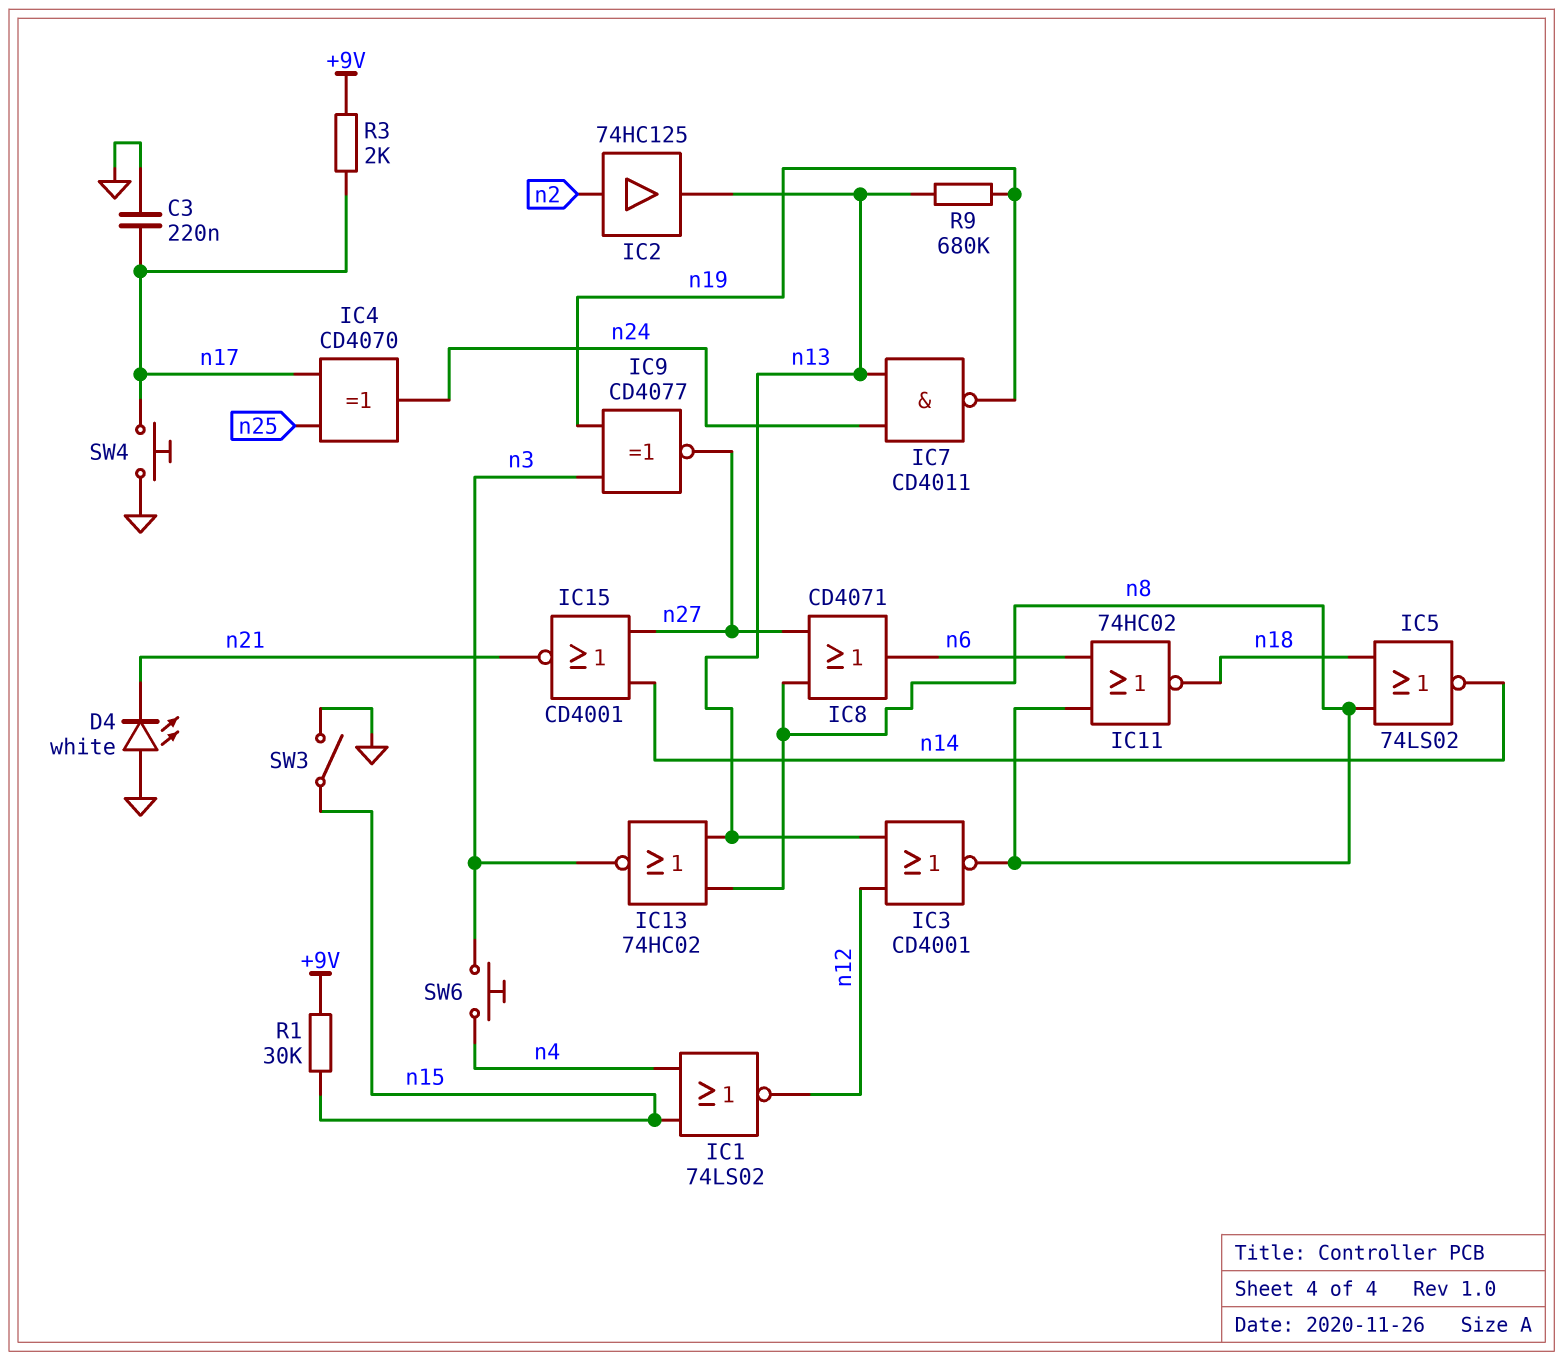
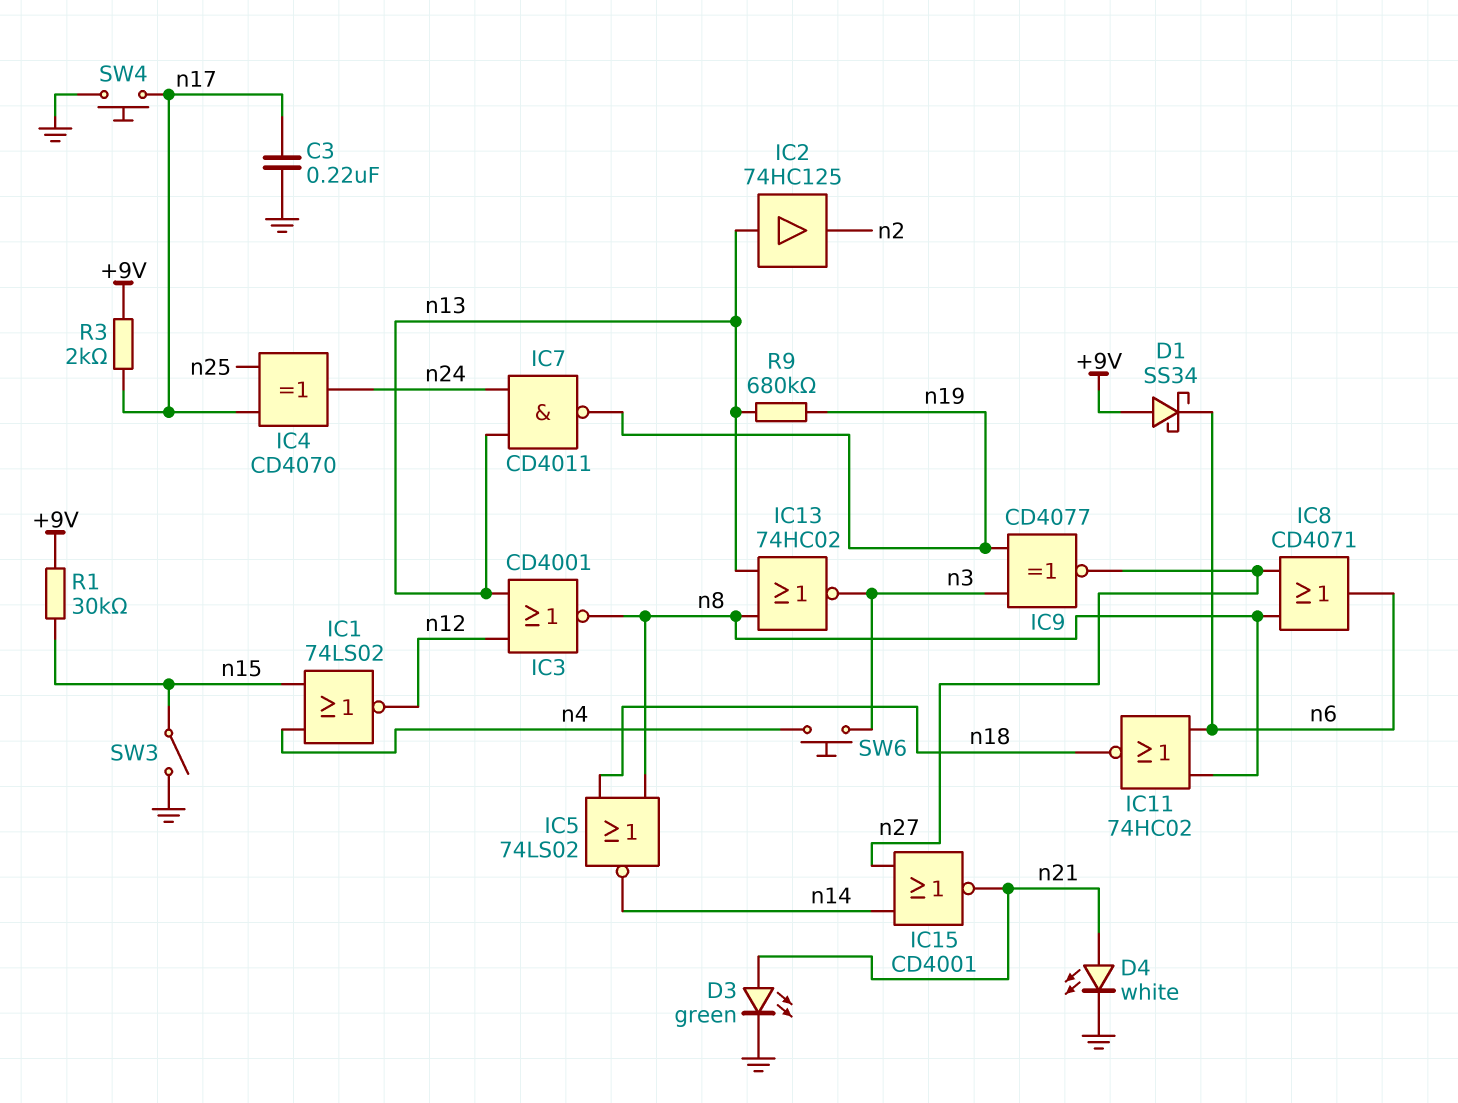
D1: none -> schottky SS34 (A +9V, K n6)
D3: none -> LED green (A n21, K GND)
D4: LED white (A GND, K n21) -> LED white (A n21, K GND)
IC2: buffer 74HC125 (in n2, out n13) -> buffer 74HC125 (in n13, out n2)

